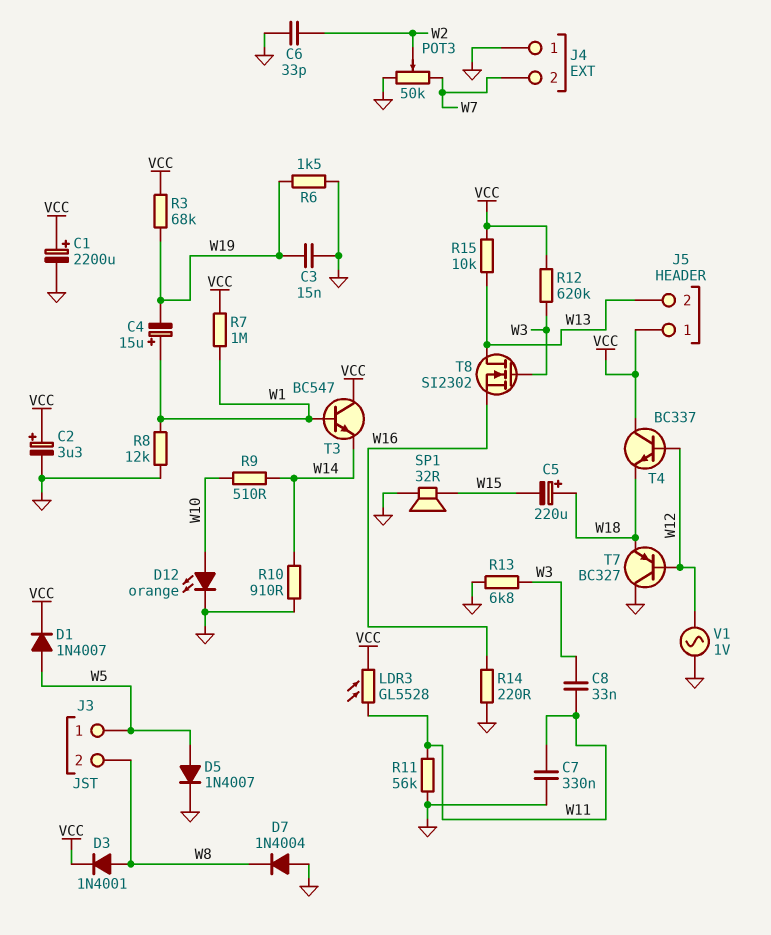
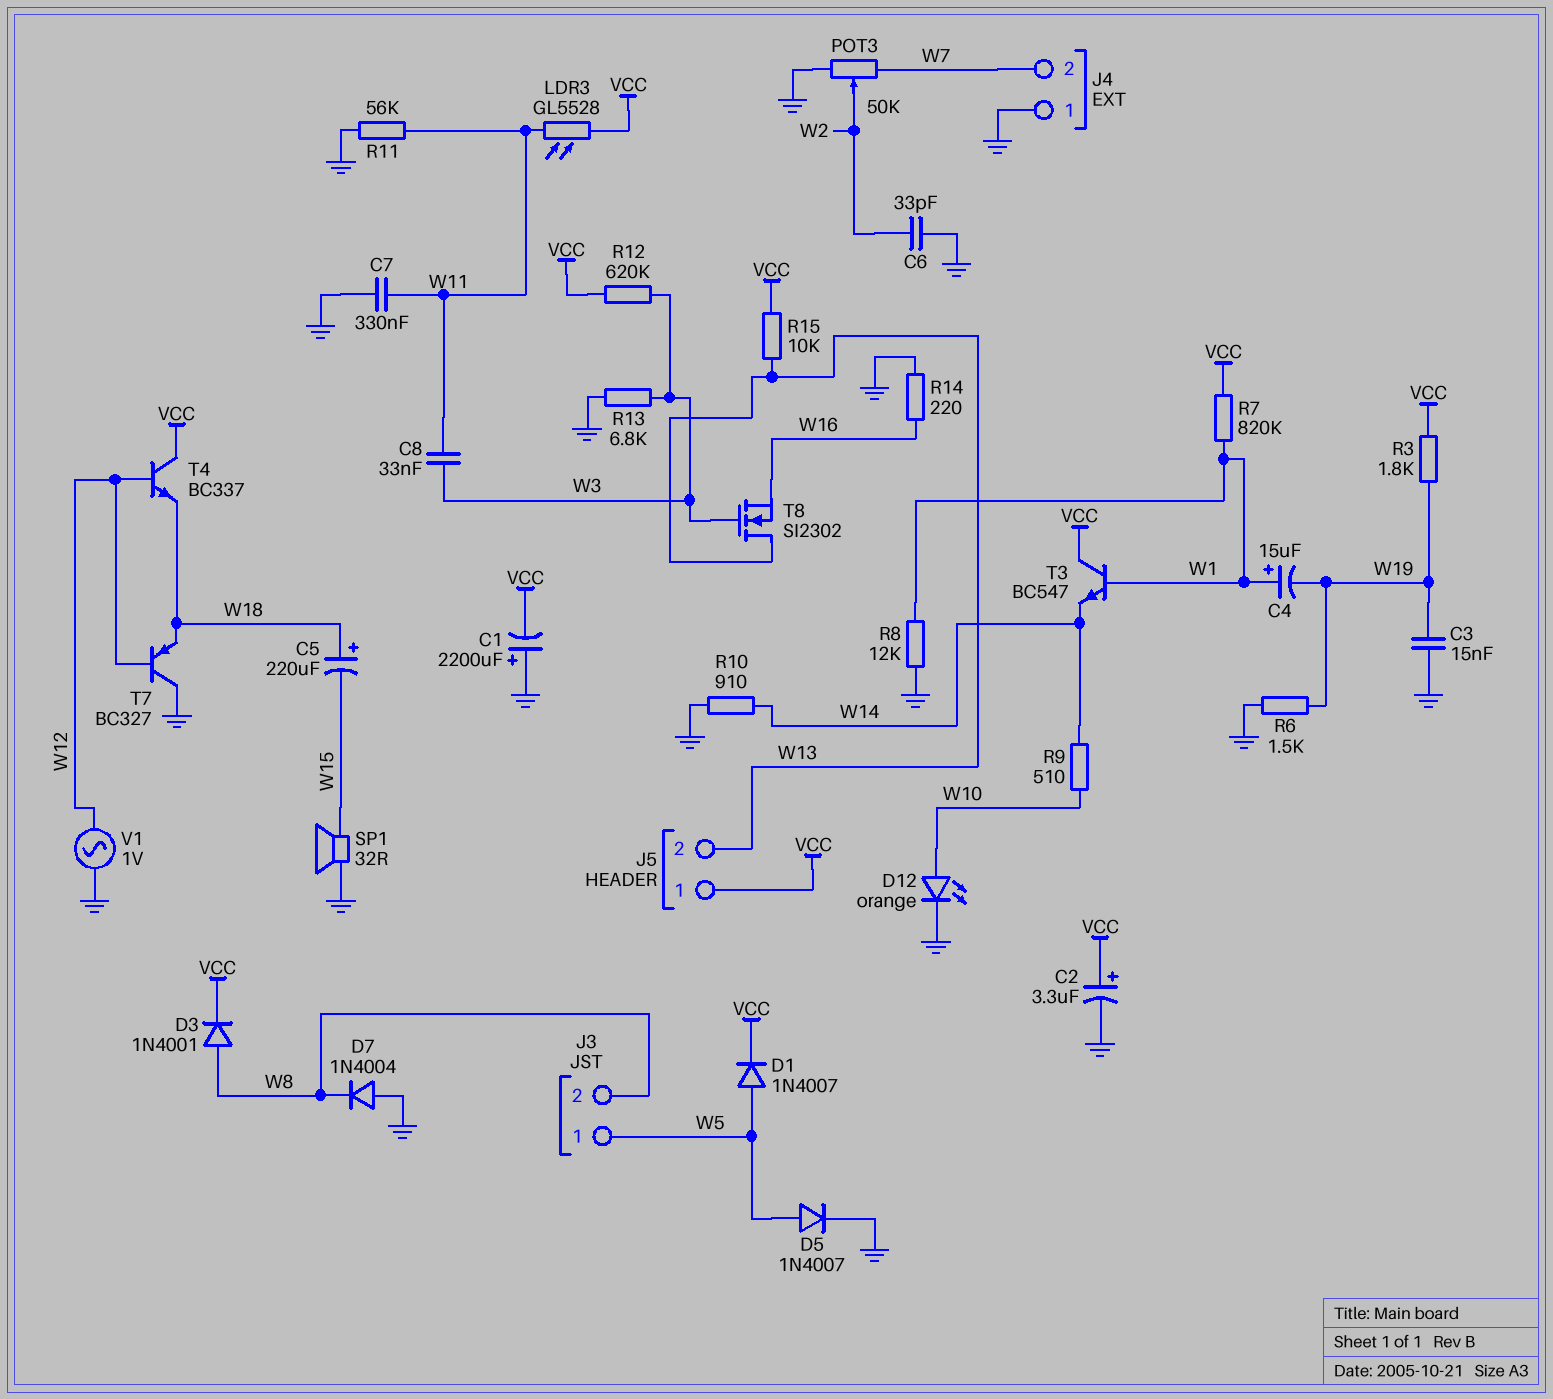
C1: 2200uF (plus VCC, minus GND) -> 2200uF (plus GND, minus VCC)
R3: 68k (VCC, W19) -> 1.8k (VCC, W19)
R7: 1M (VCC, W1) -> 820k (VCC, W1)

